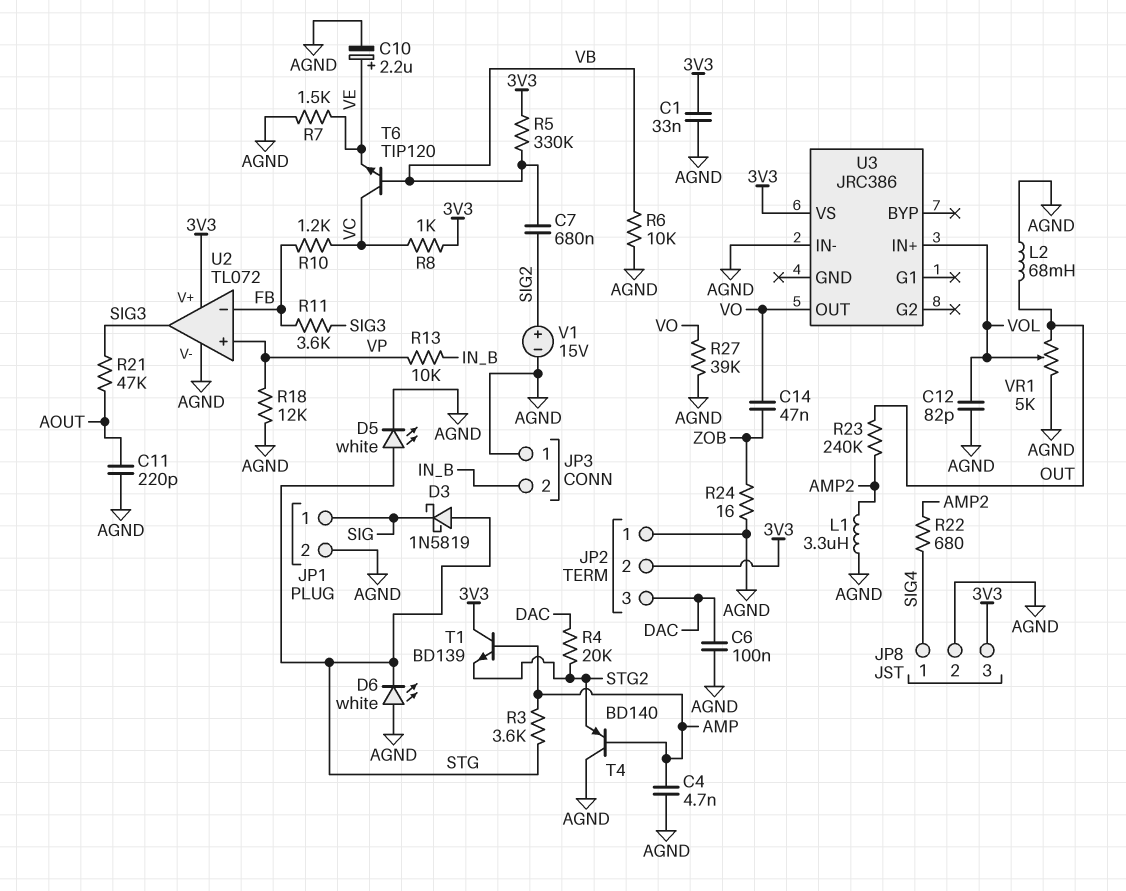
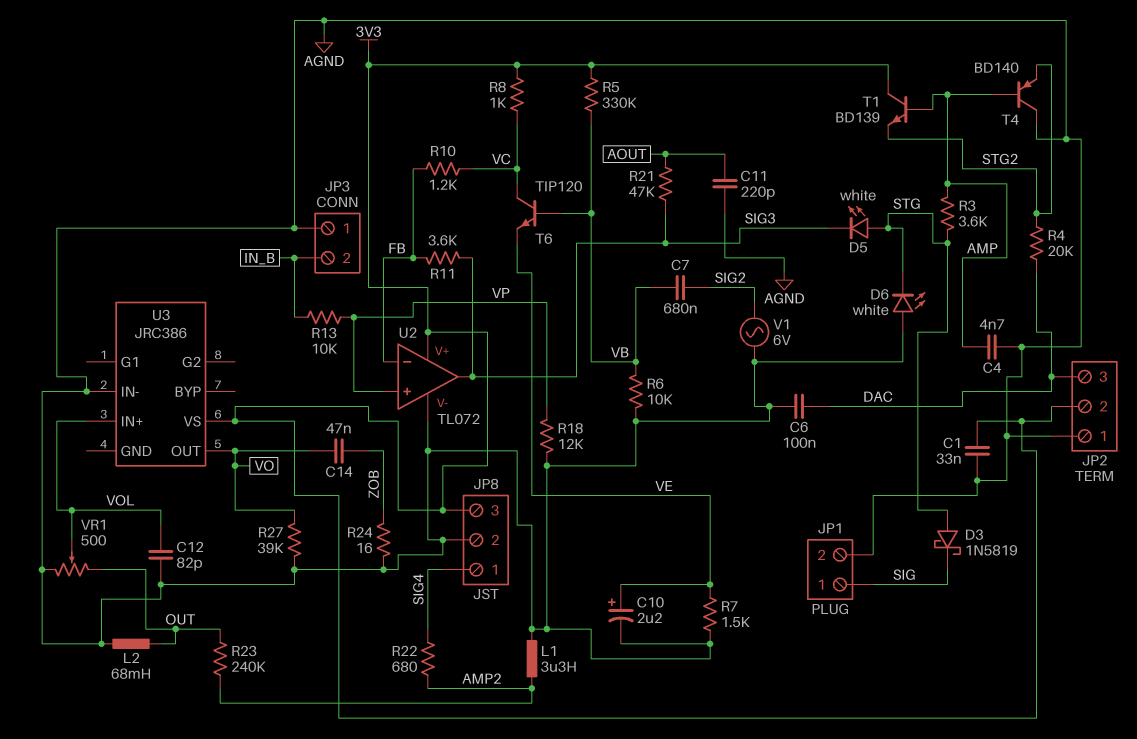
D5: LED white (A STG, K AGND) -> LED white (A STG, K SIG3)
V1: 15V (plus SIG2, minus AGND) -> AC 6V (AGND, SIG2)
VR1: 5k (AGND, OUT, wiper VOL) -> 500 (AGND, OUT, wiper VOL)

